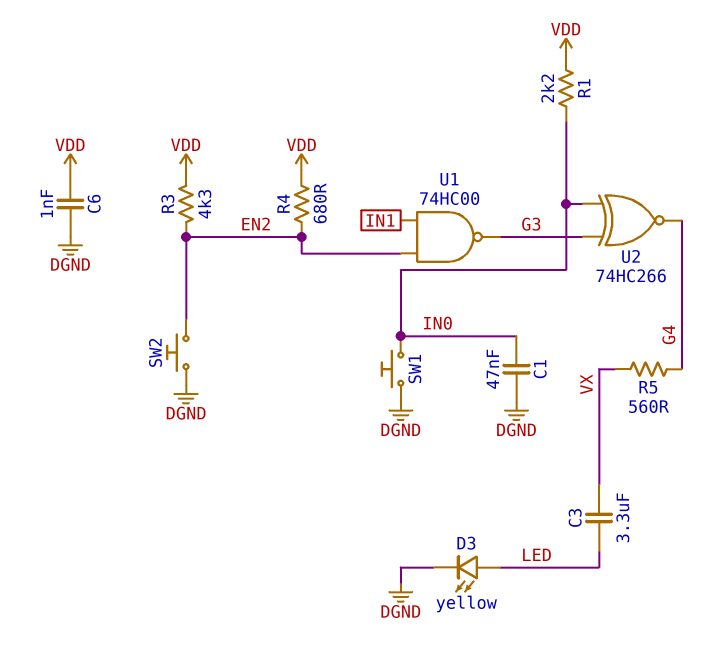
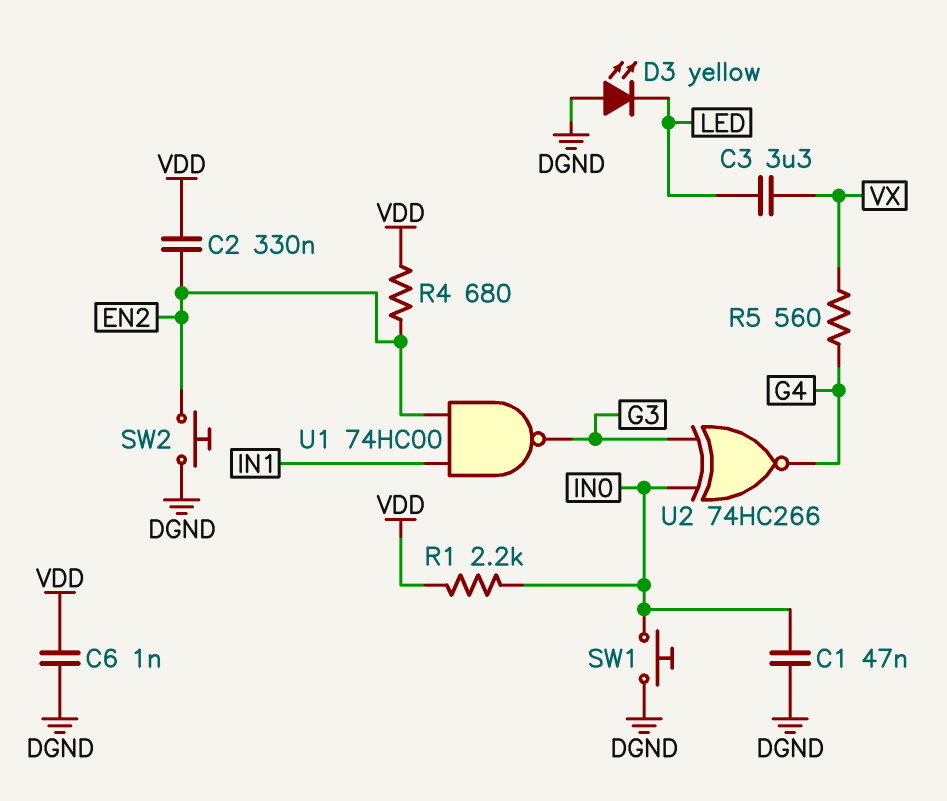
C2: none -> 330nF (EN2, VDD)
D3: LED yellow (A LED, K DGND) -> LED yellow (A DGND, K LED)
R3: 4.3k (EN2, VDD) -> none

